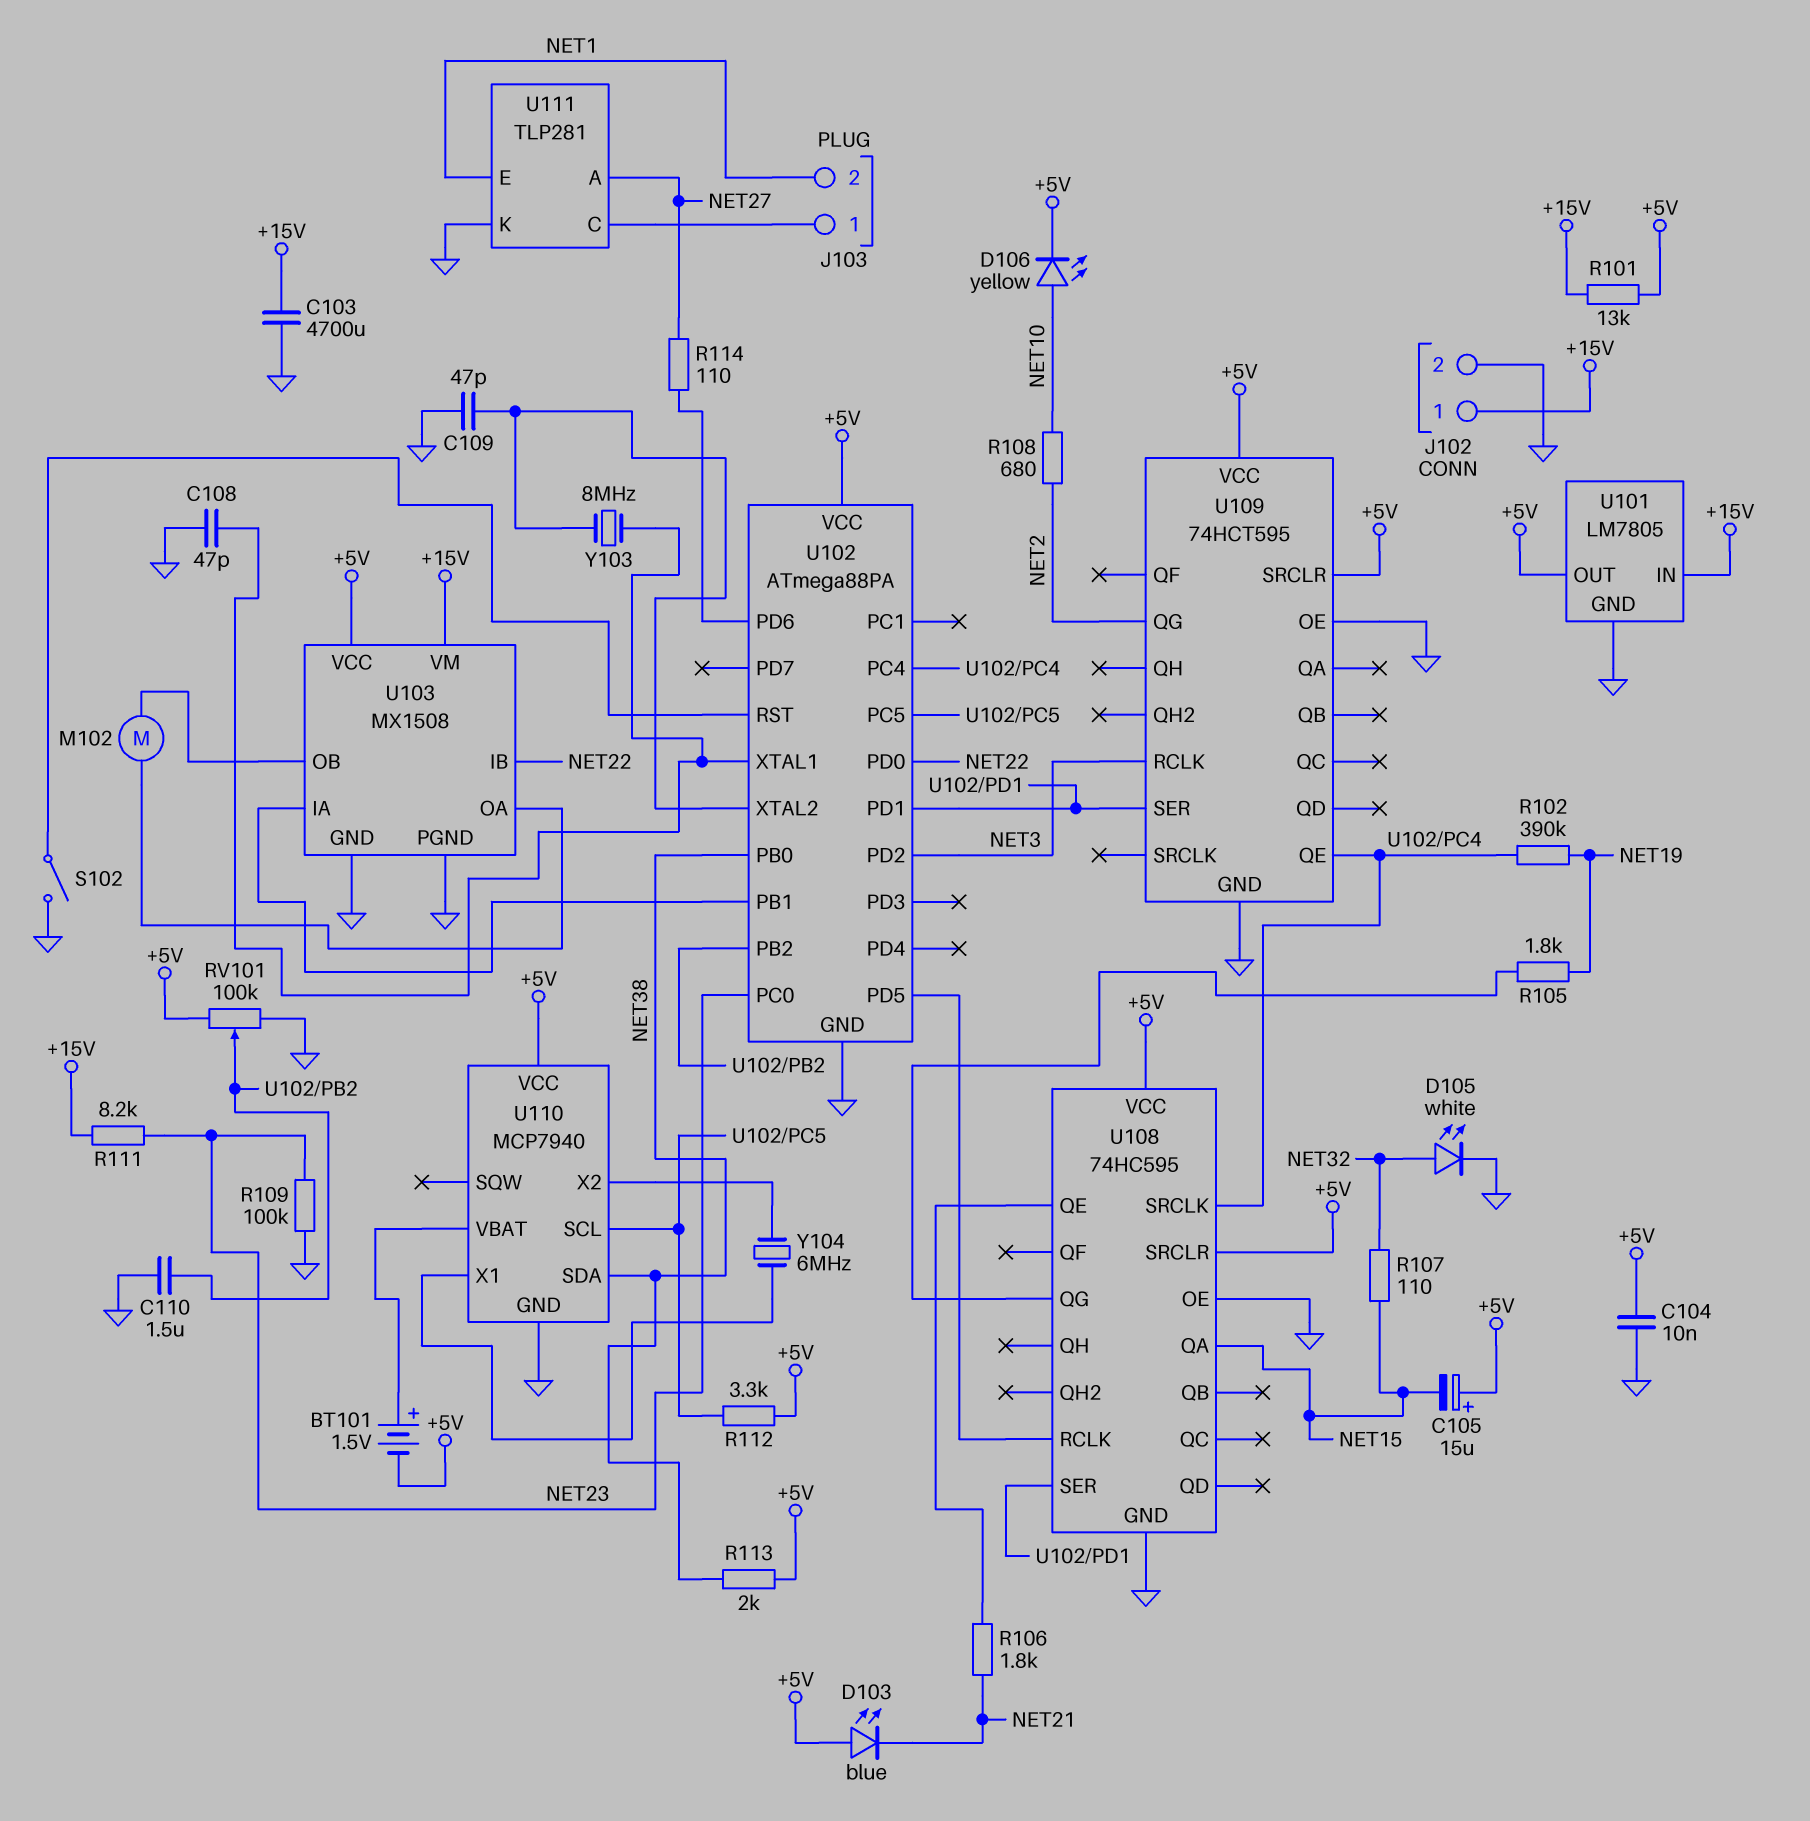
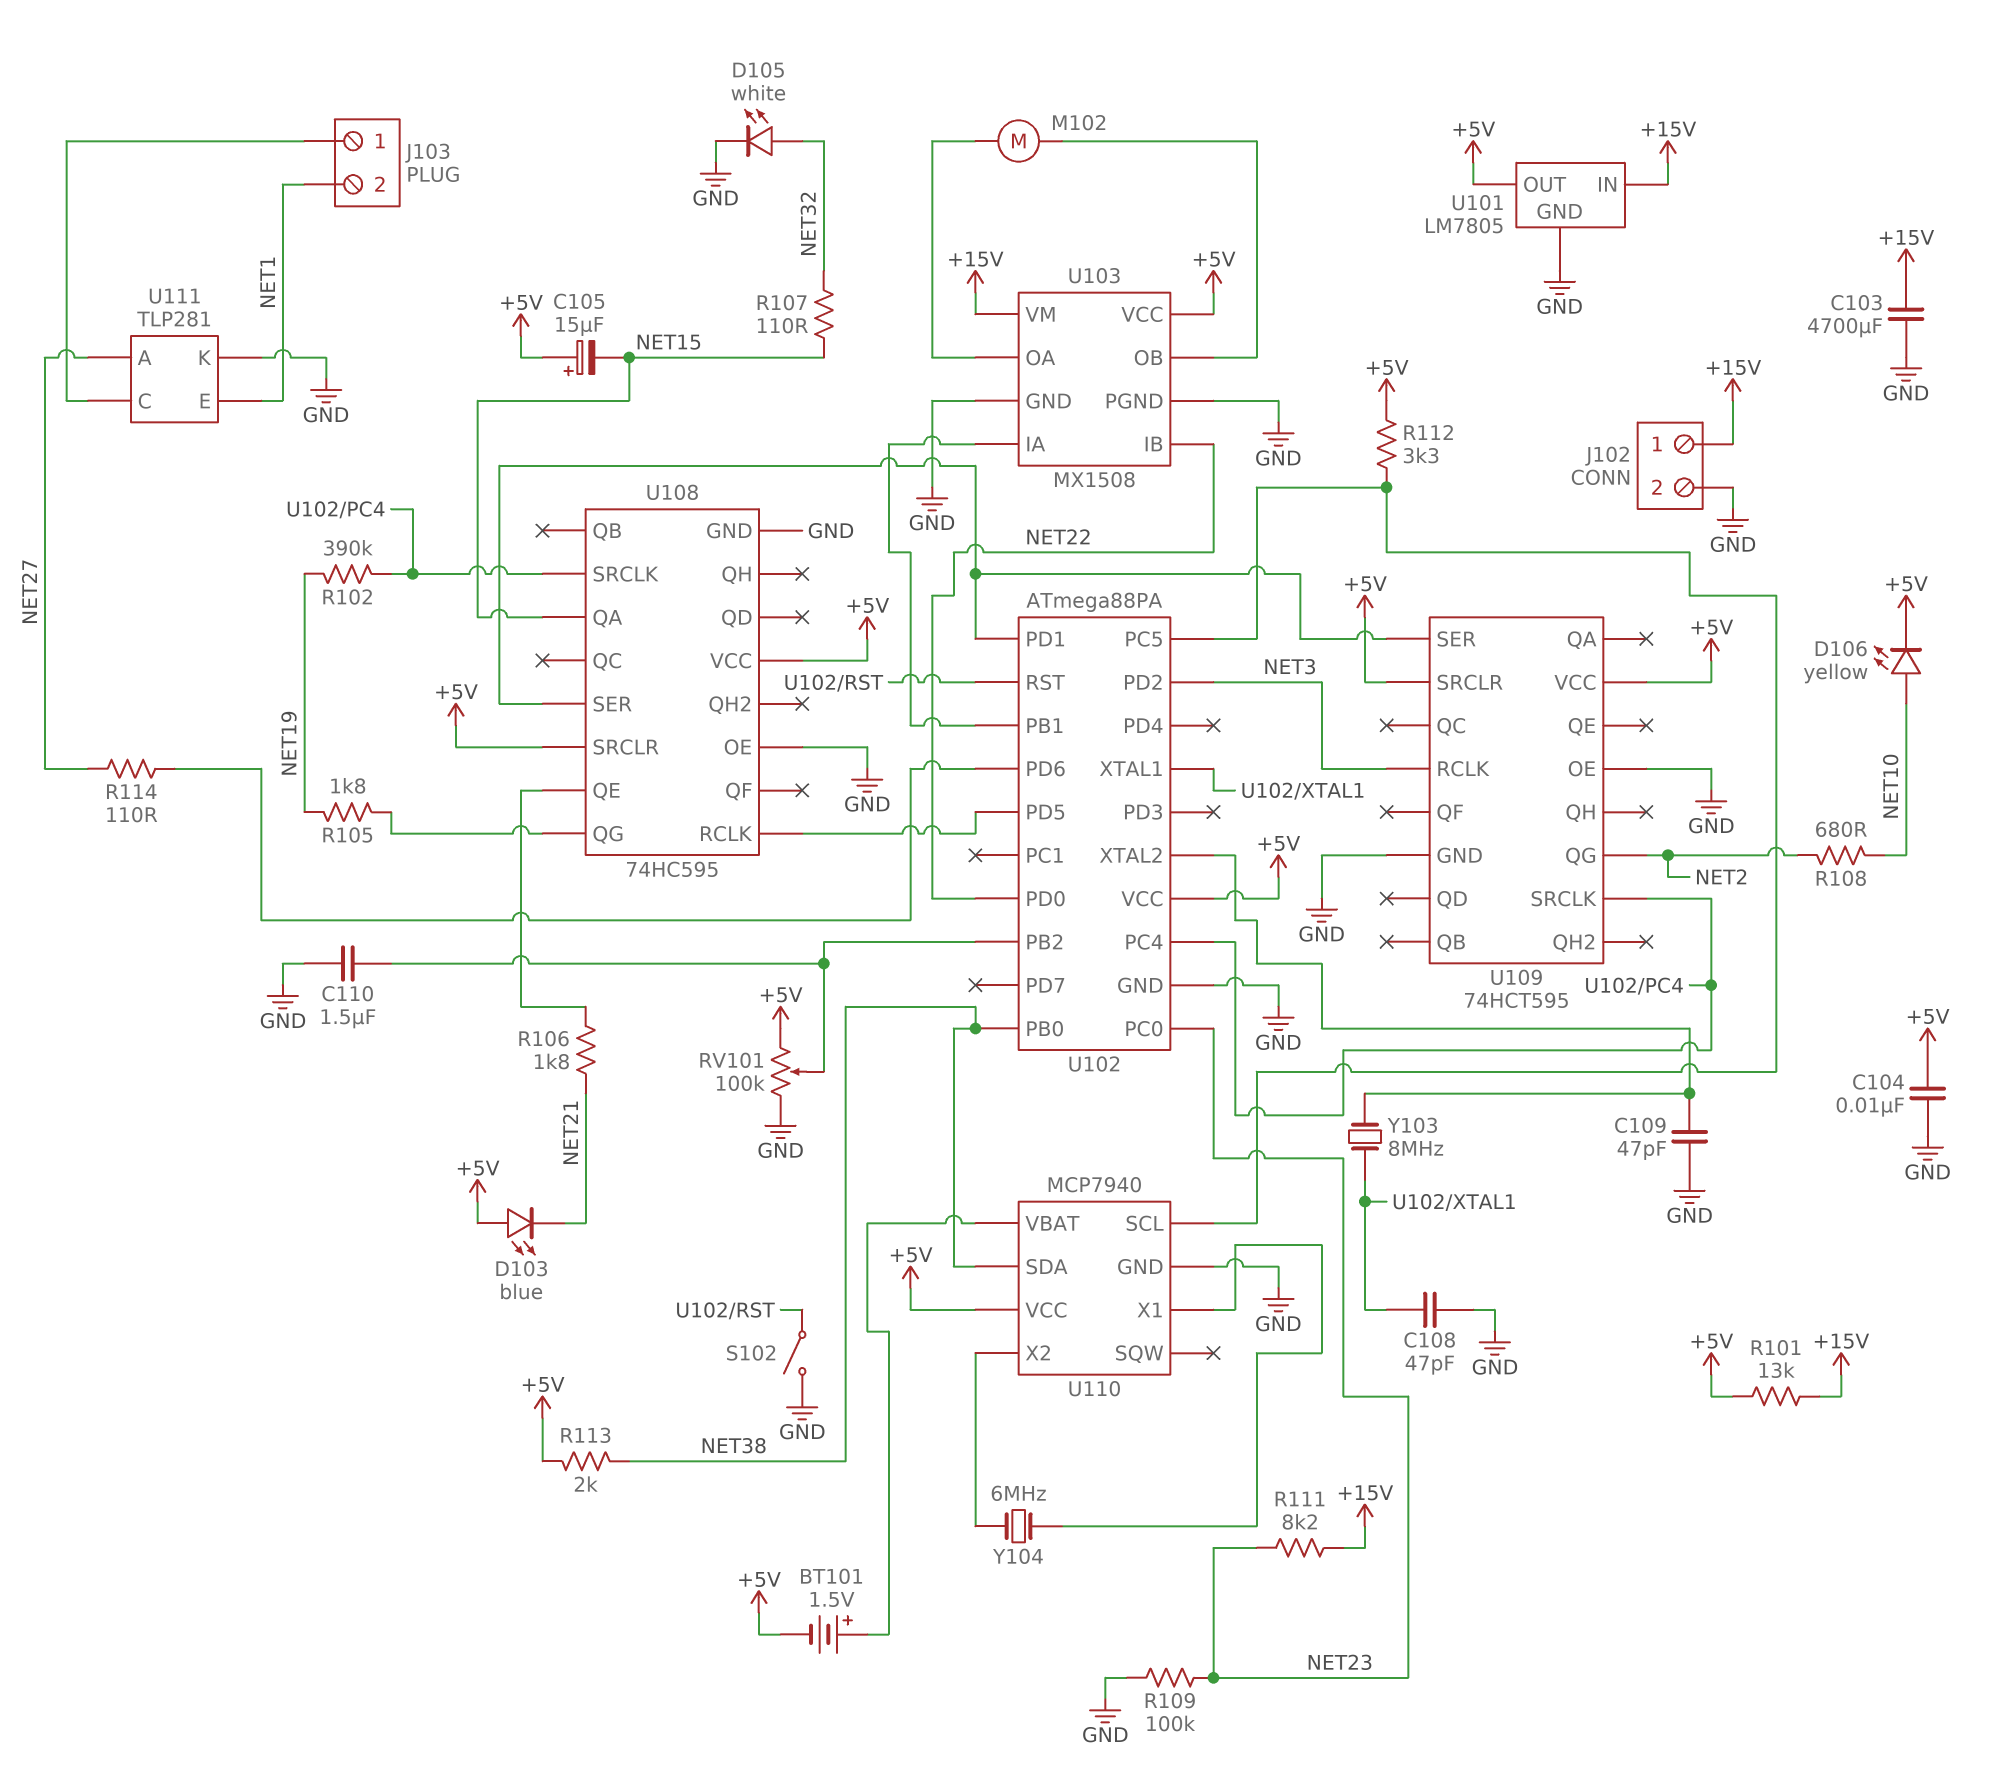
U109 pin QE: U102/PC4 -> none
U109 pin SRCLK: none -> U102/PC4

